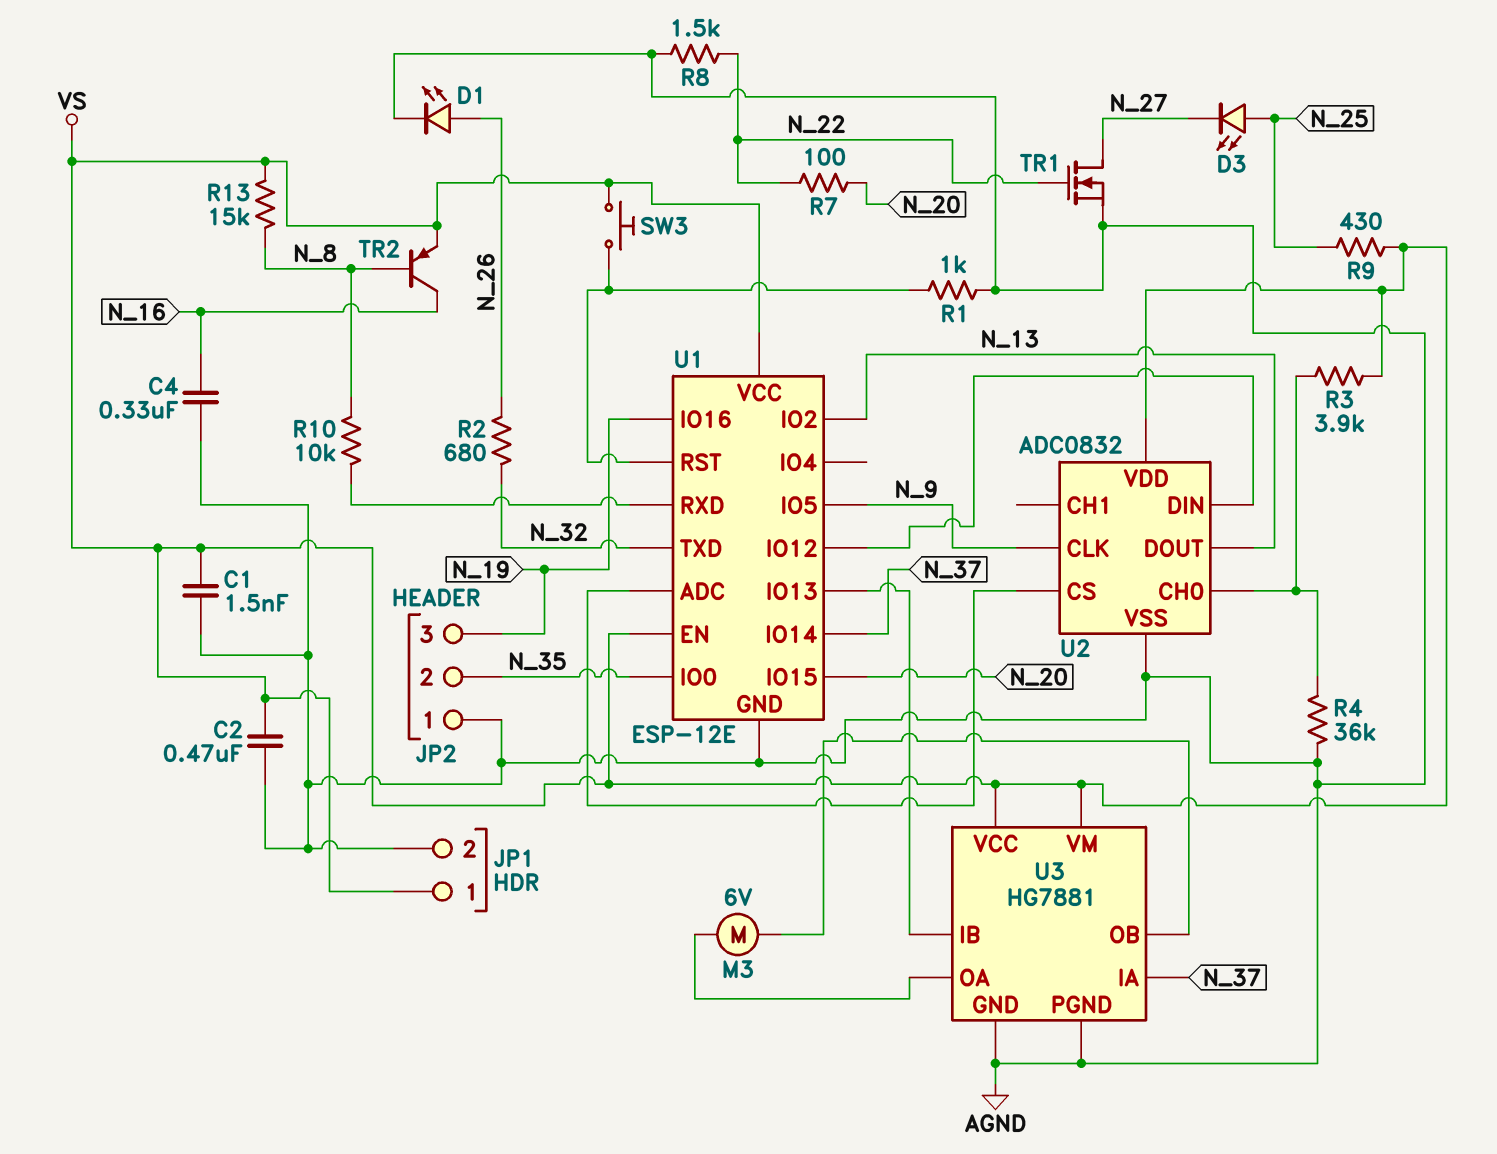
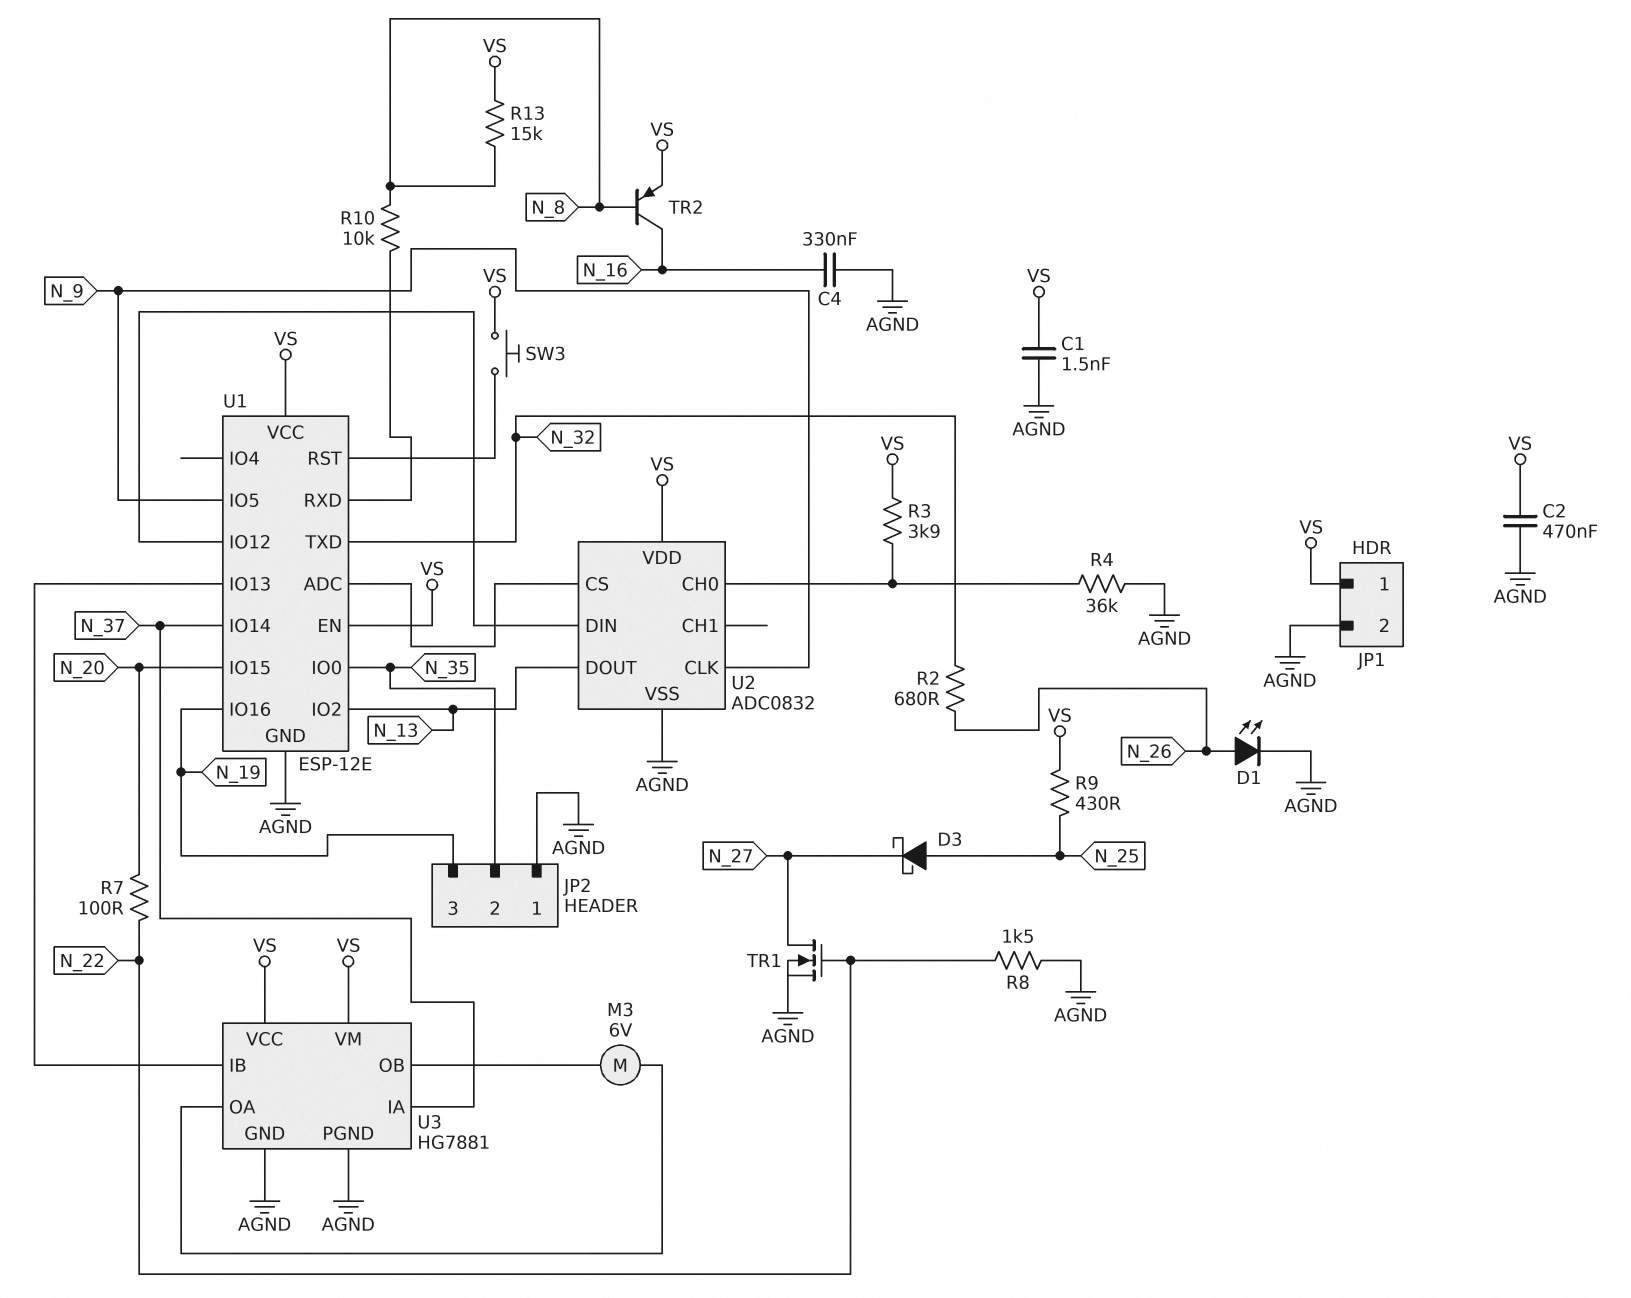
D3: LED (A N_25, K N_27) -> schottky (A N_25, K N_27)
R1: 1k (AGND, U1/RST) -> none

